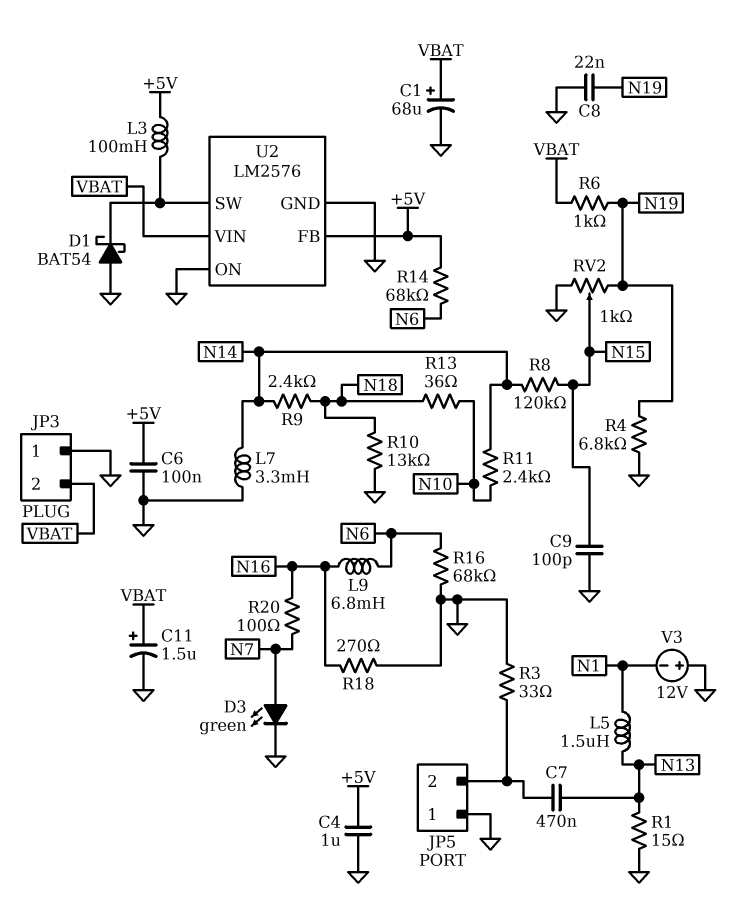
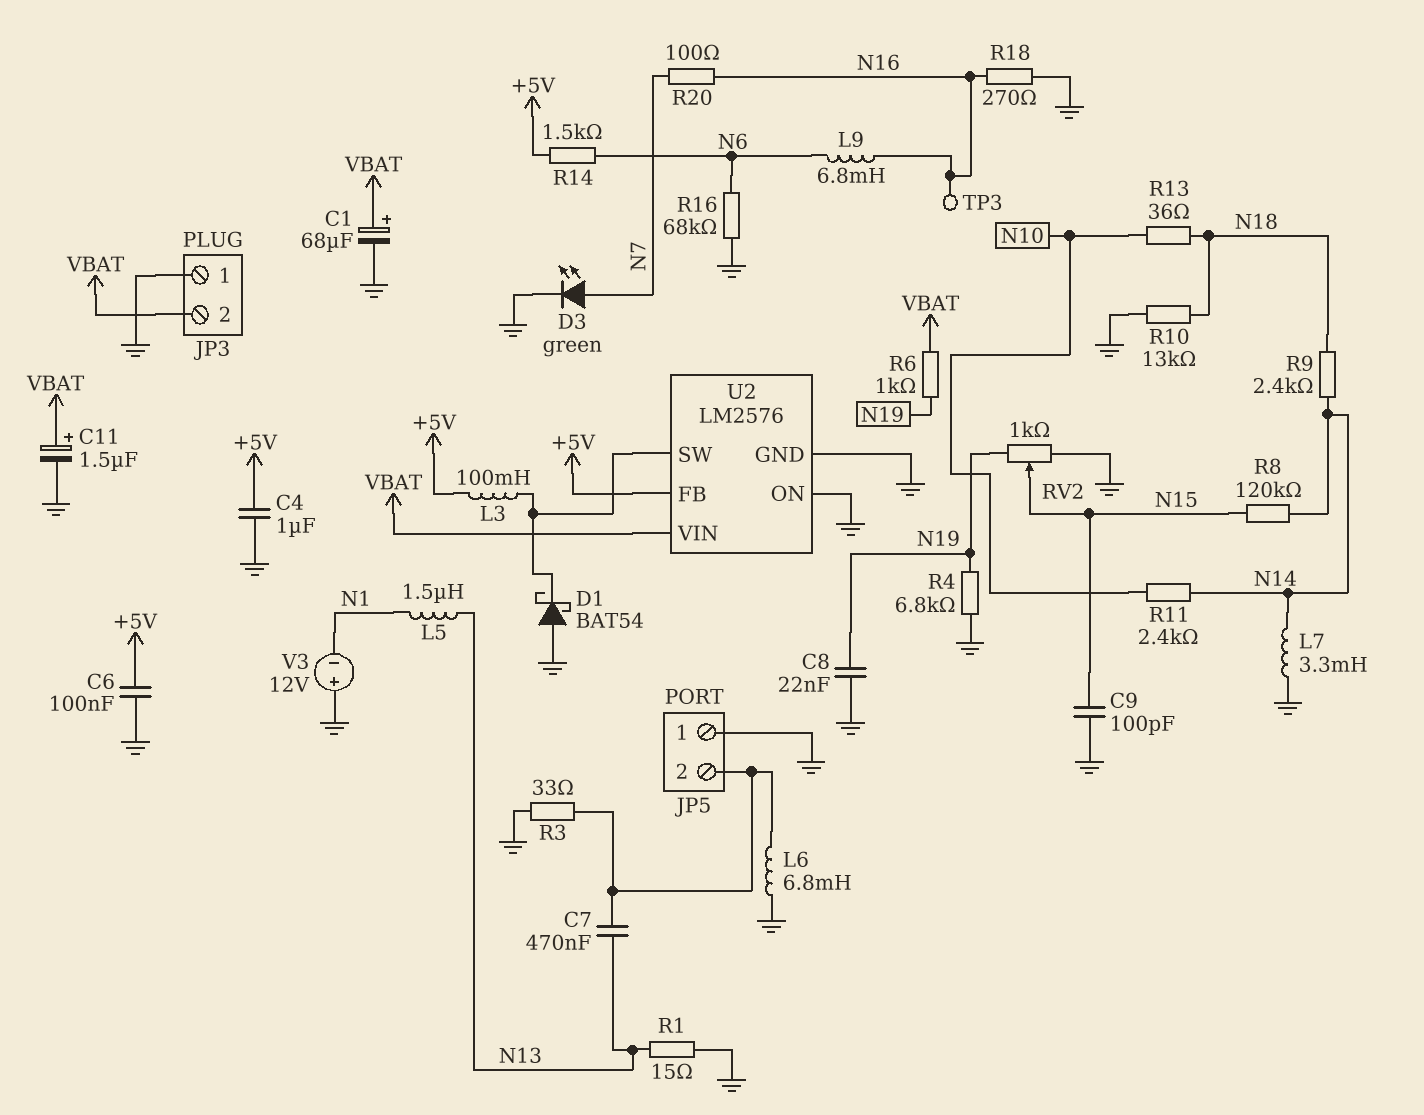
L6: none -> 6.8mH (GND, JP5/2)
R14: 68k (+5V, N6) -> 1.5k (+5V, N6)
TP3: none -> test point (N16)

